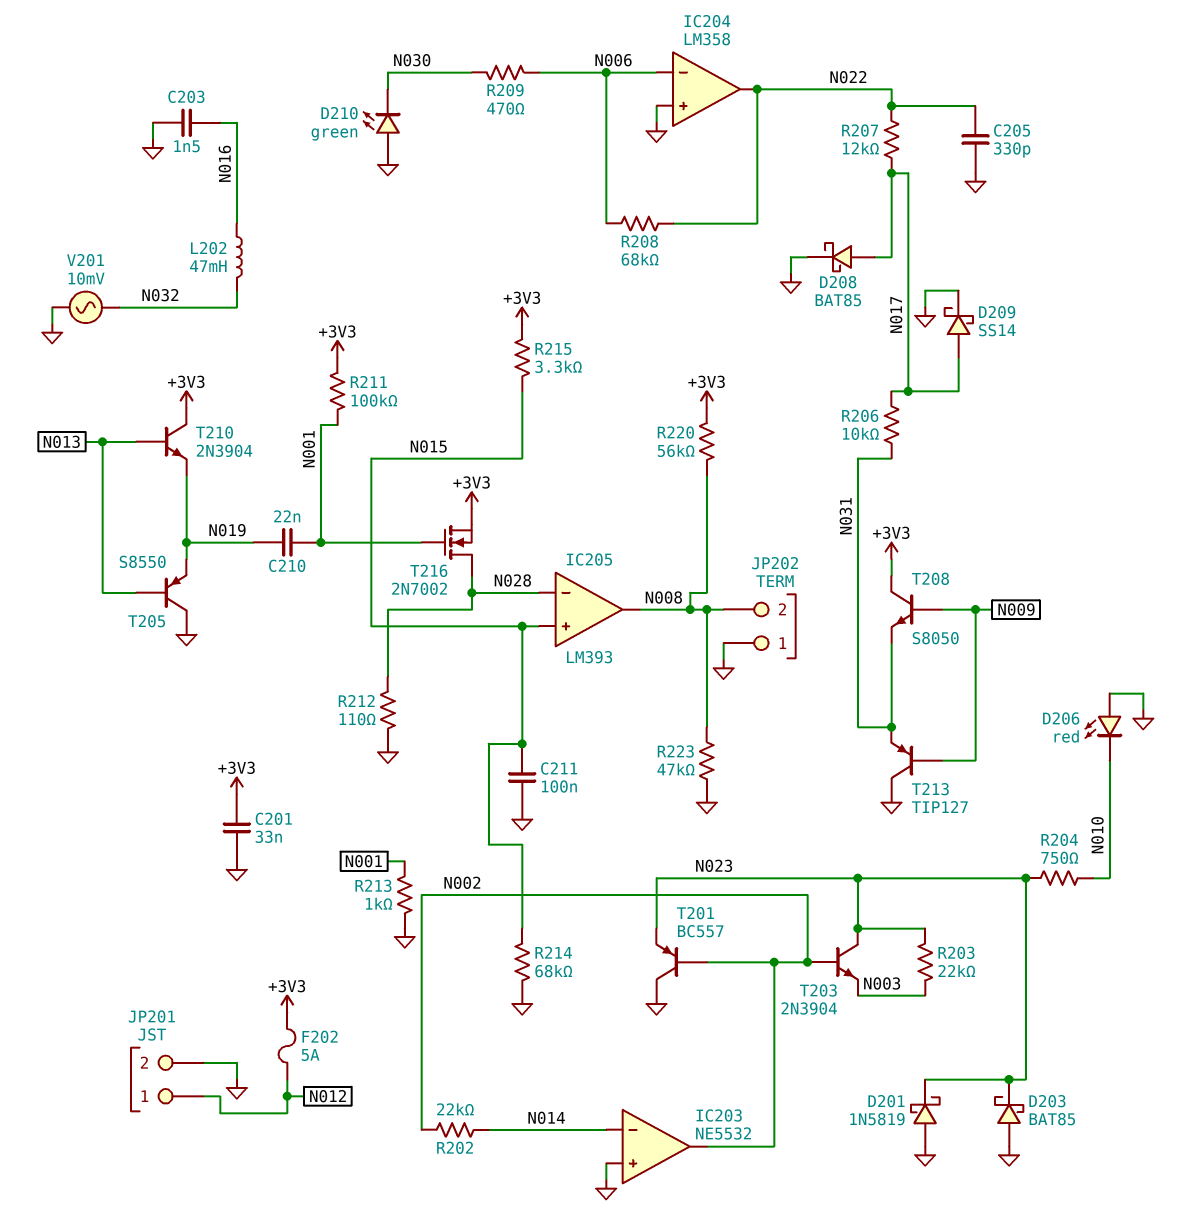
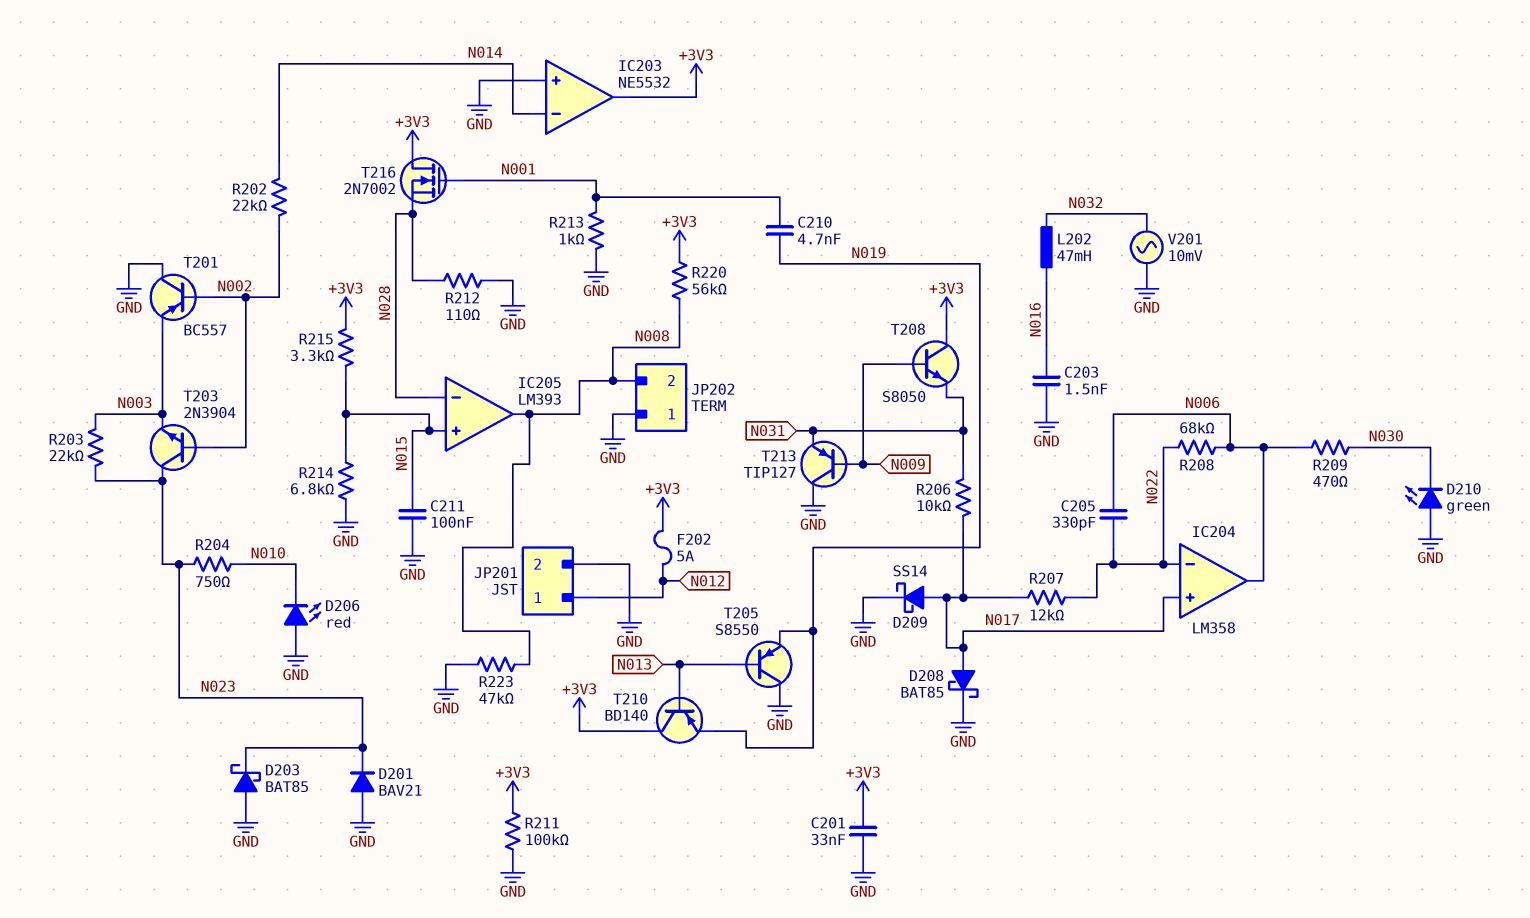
C205: 330pF (GND, N022) -> 330pF (N006, N022)
C210: 22nF (N001, N019) -> 4.7nF (N001, N019)
D201: schottky 1N5819 (A GND, K N023) -> diode BAV21 (A GND, K N023)
IC203 pin out: N002 -> +3V3
IC204 pin in+: GND -> N017
IC204 pin in-: N006 -> N022
IC204 pin out: N022 -> N006
R211: 100k (+3V3, N001) -> 100k (+3V3, GND)
R214: 68k (GND, N015) -> 6.8k (GND, N015)
T201: PNP BC557 (B N002, C GND, E N023) -> PNP BC557 (B N002, C GND, E N003)
T210: NPN 2N3904 (B N013, C +3V3, E N019) -> PNP BD140 (B N013, C +3V3, E N019)
T216: NMOS 2N7002 (G N001, D N028, S +3V3) -> NMOS 2N7002 (G N001, D +3V3, S N028)

